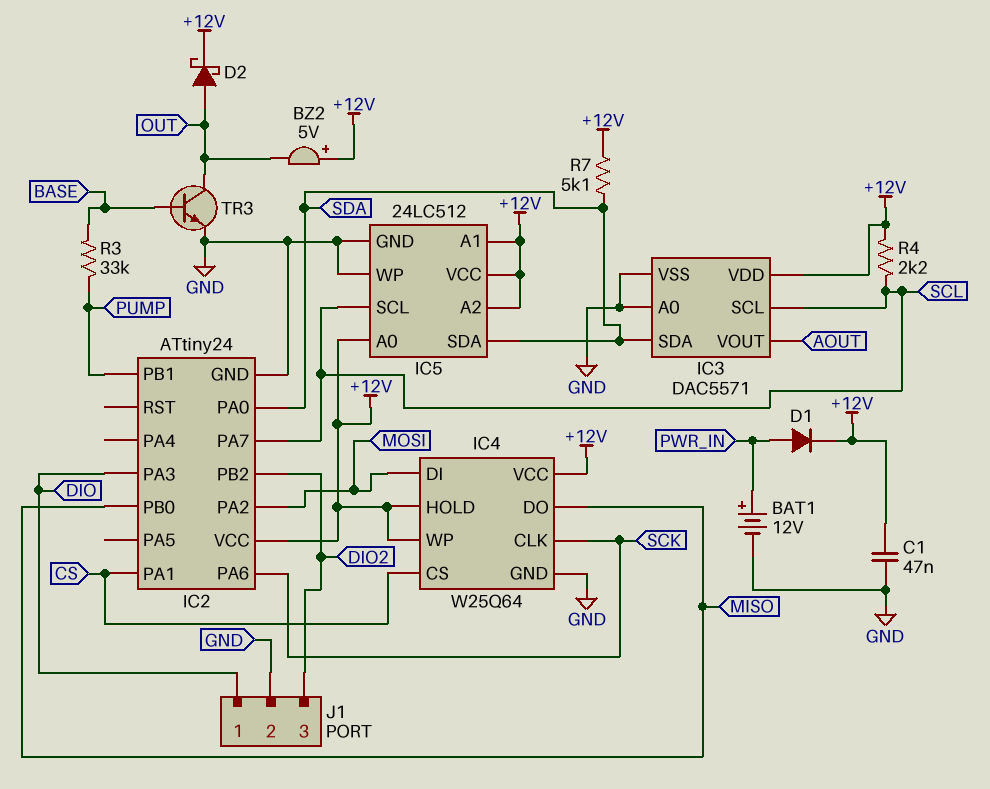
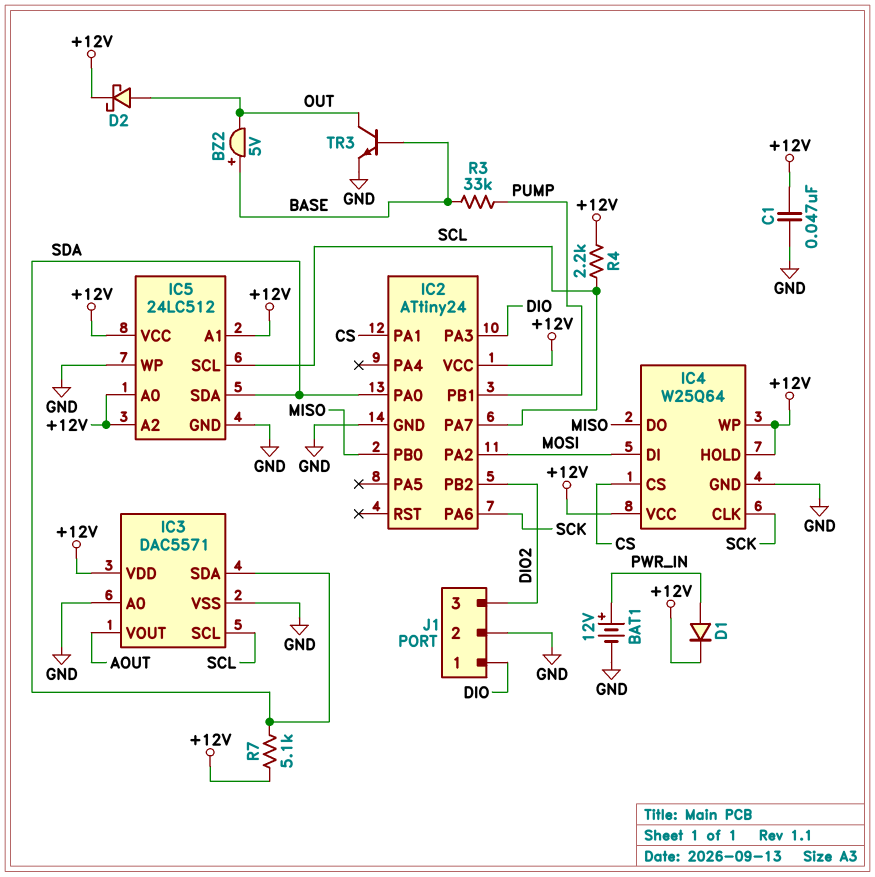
BZ2: buzzer 5V (plus +12V, minus OUT) -> buzzer 5V (plus BASE, minus OUT)

